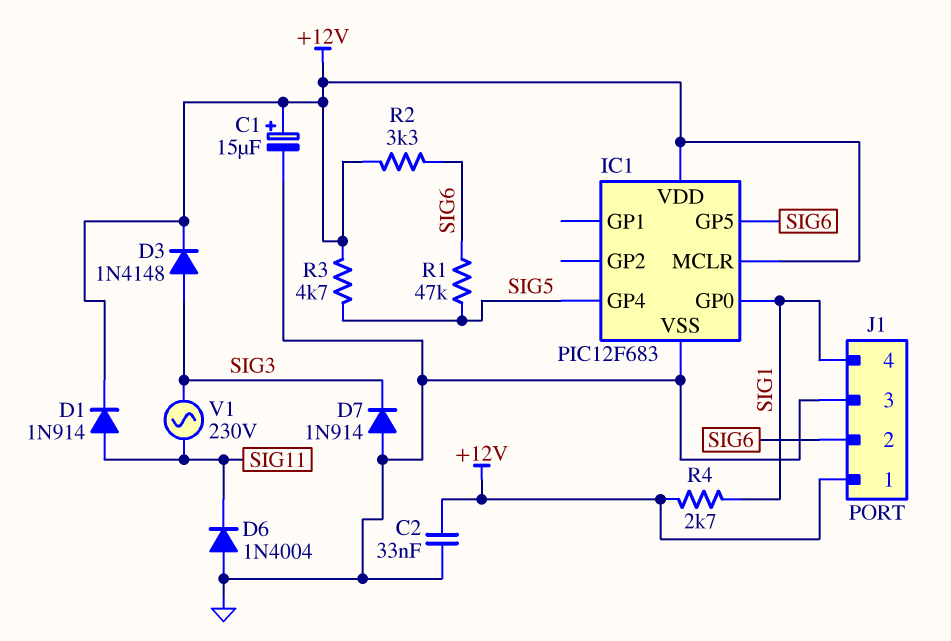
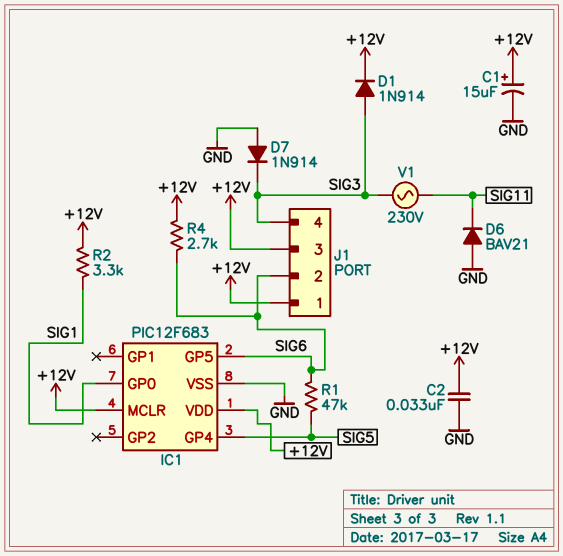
D1: diode 1N914 (A SIG11, K +12V) -> diode 1N914 (A SIG3, K +12V)
D3: diode 1N4148 (A SIG3, K +12V) -> none
D6: diode 1N4004 (A GND, K SIG11) -> diode BAV21 (A GND, K SIG11)
J1 pin 3: GND -> +12V
J1 pin 4: SIG1 -> SIG3
R2: 3.3k (+12V, SIG6) -> 3.3k (+12V, SIG1)
R3: 4.7k (+12V, SIG5) -> none
R4: 2.7k (+12V, SIG1) -> 2.7k (+12V, SIG6)

